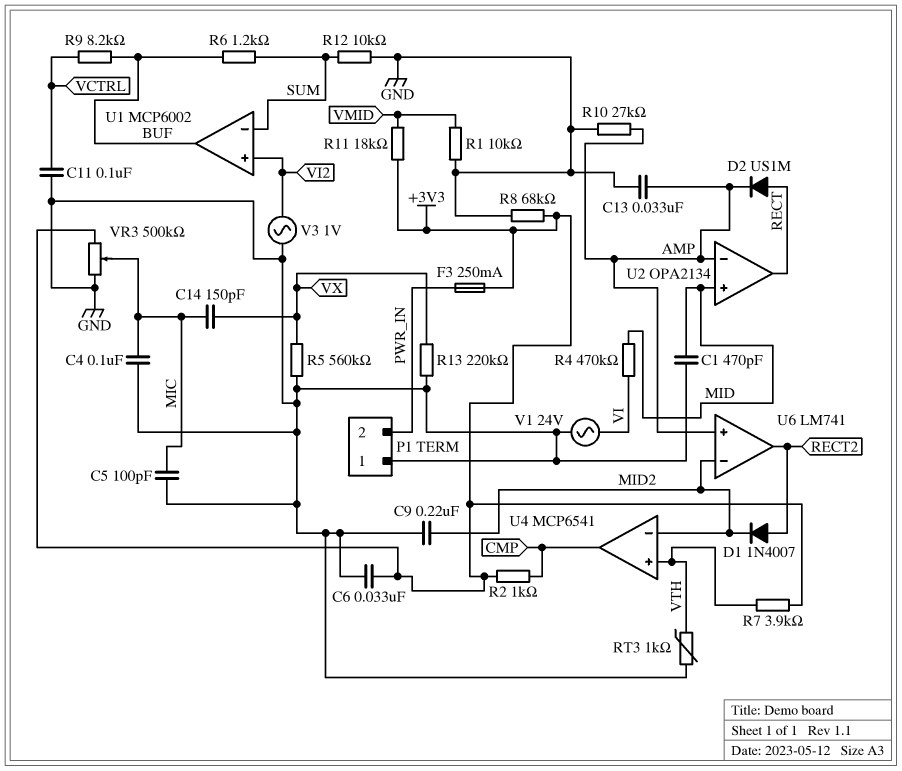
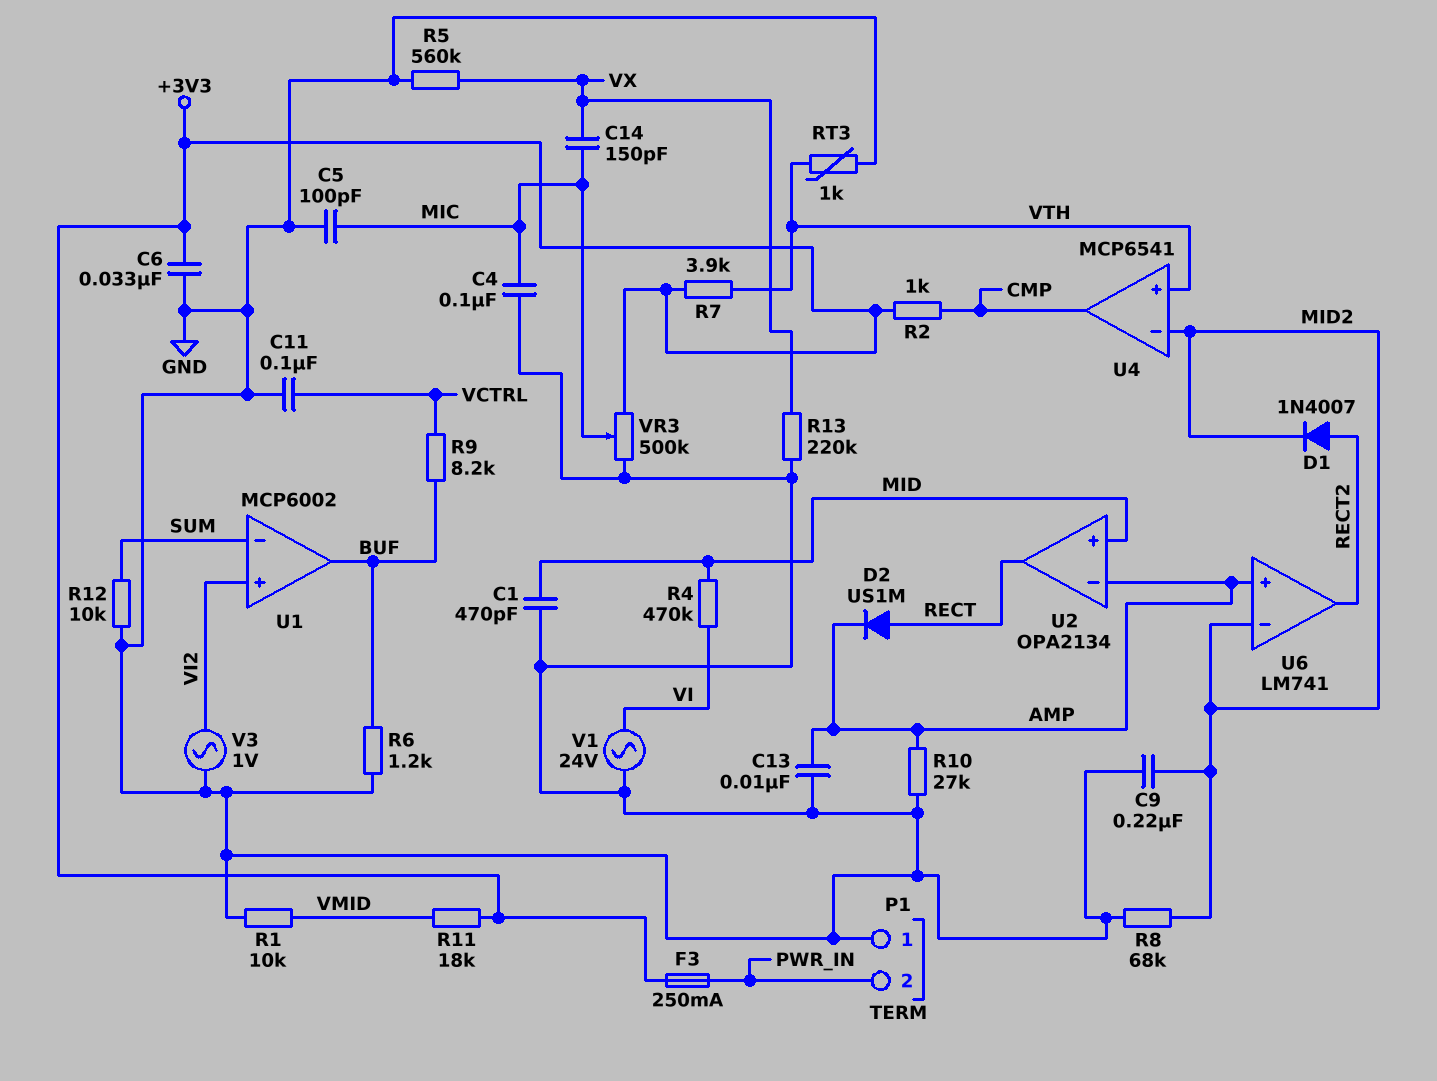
C13: 33nF (AMP, GND) -> 10nF (AMP, GND)
R6: 1.2k (BUF, SUM) -> 1.2k (BUF, GND)
R8: 68k (+3V3, GND) -> 68k (GND, MID2)

